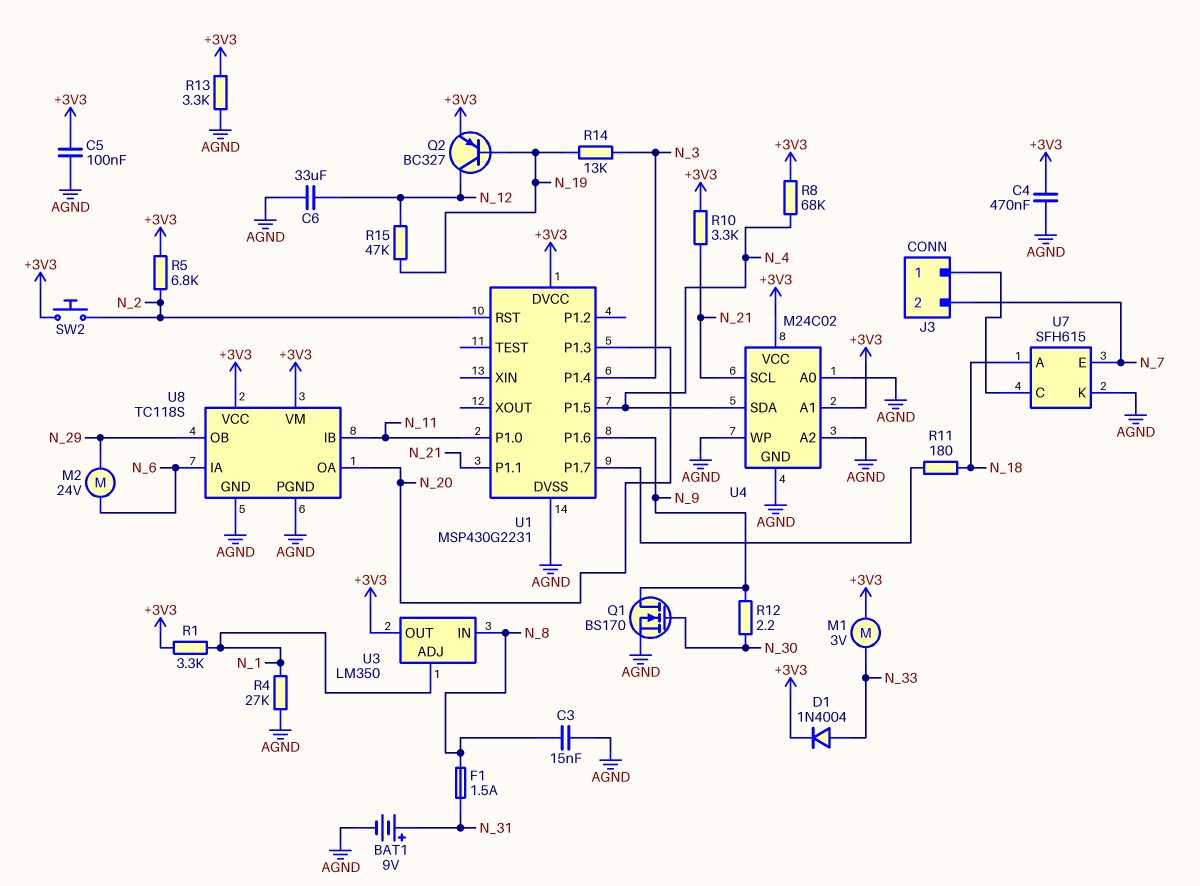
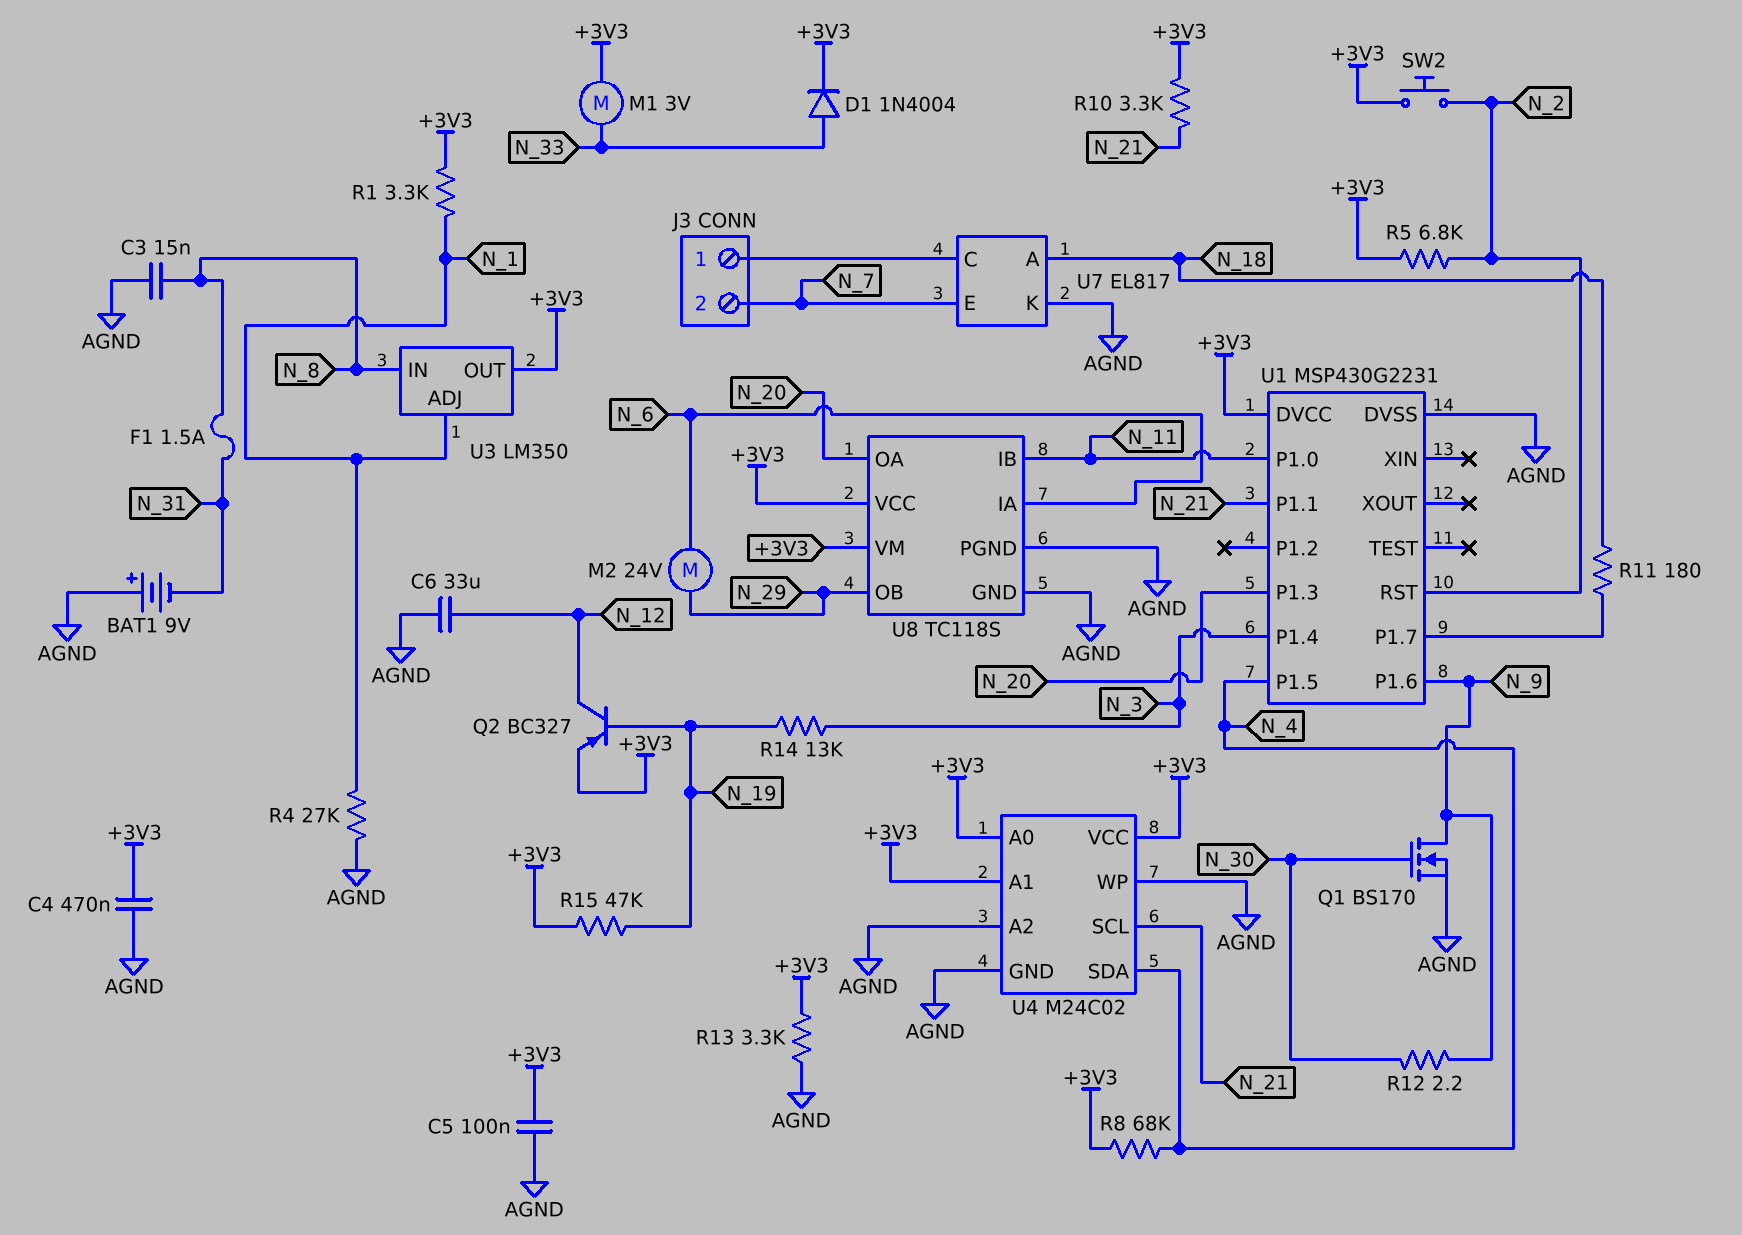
BAT1: 9V (plus N_31, minus AGND) -> 9V (plus AGND, minus N_31)
R15: 47k (N_12, N_19) -> 47k (+3V3, N_19)
U4 pin A0: AGND -> +3V3
U7: SFH615 -> EL817

